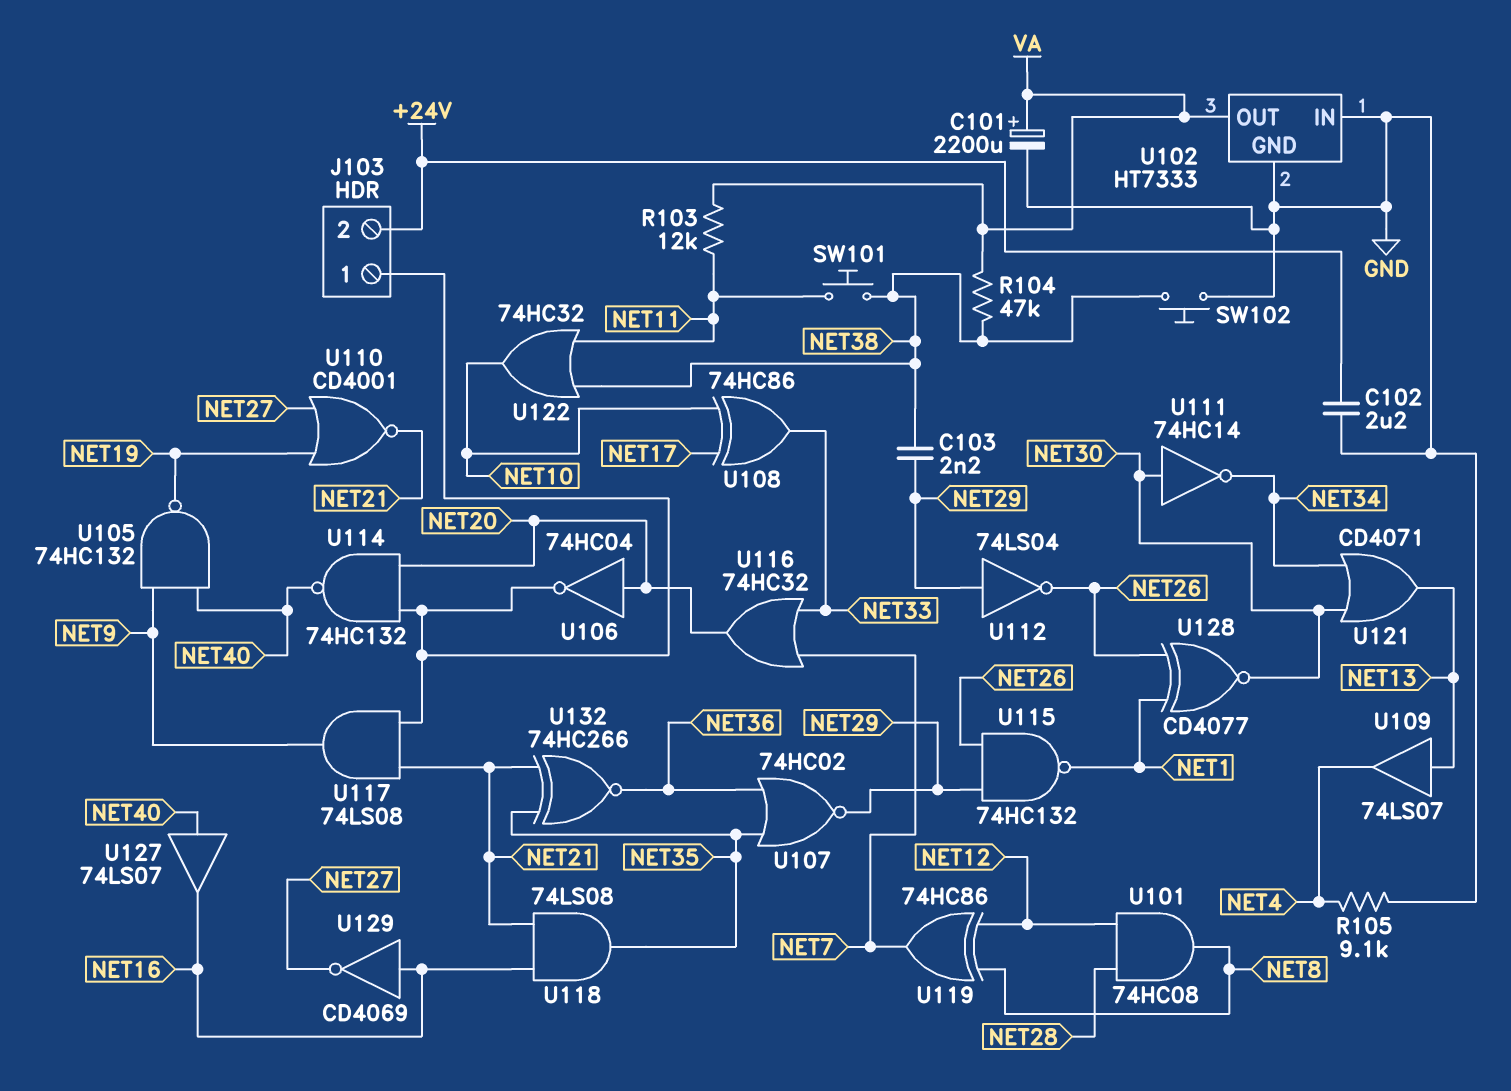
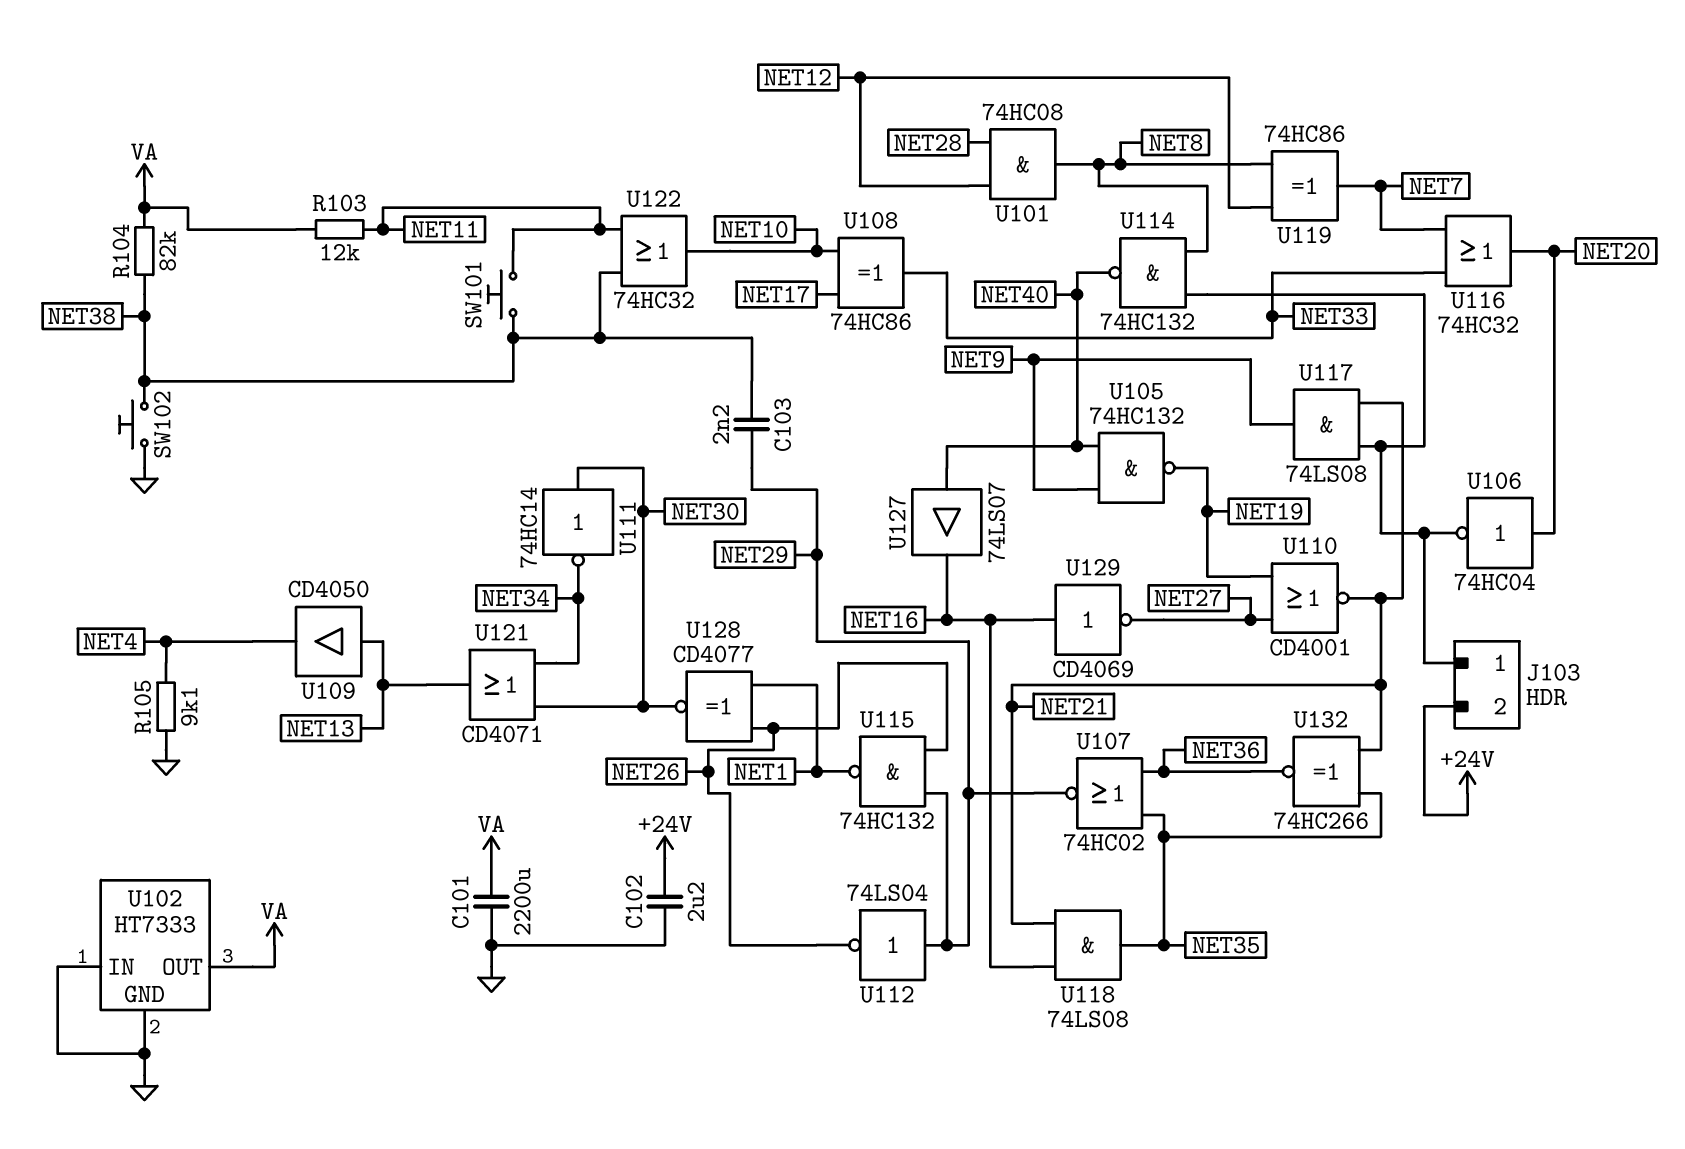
C101: 2200uF (plus VA, minus GND) -> 2200uF (GND, VA)
R104: 47k (NET38, VA) -> 82k (NET38, VA)
U109: buffer 74LS07 (in NET13, out NET4) -> buffer CD4050 (in NET13, out NET4)
U114: NAND 74HC132 (in J103/1, in NET20, out NET40) -> NAND 74HC132 (in J103/1, in NET8, out NET40)

